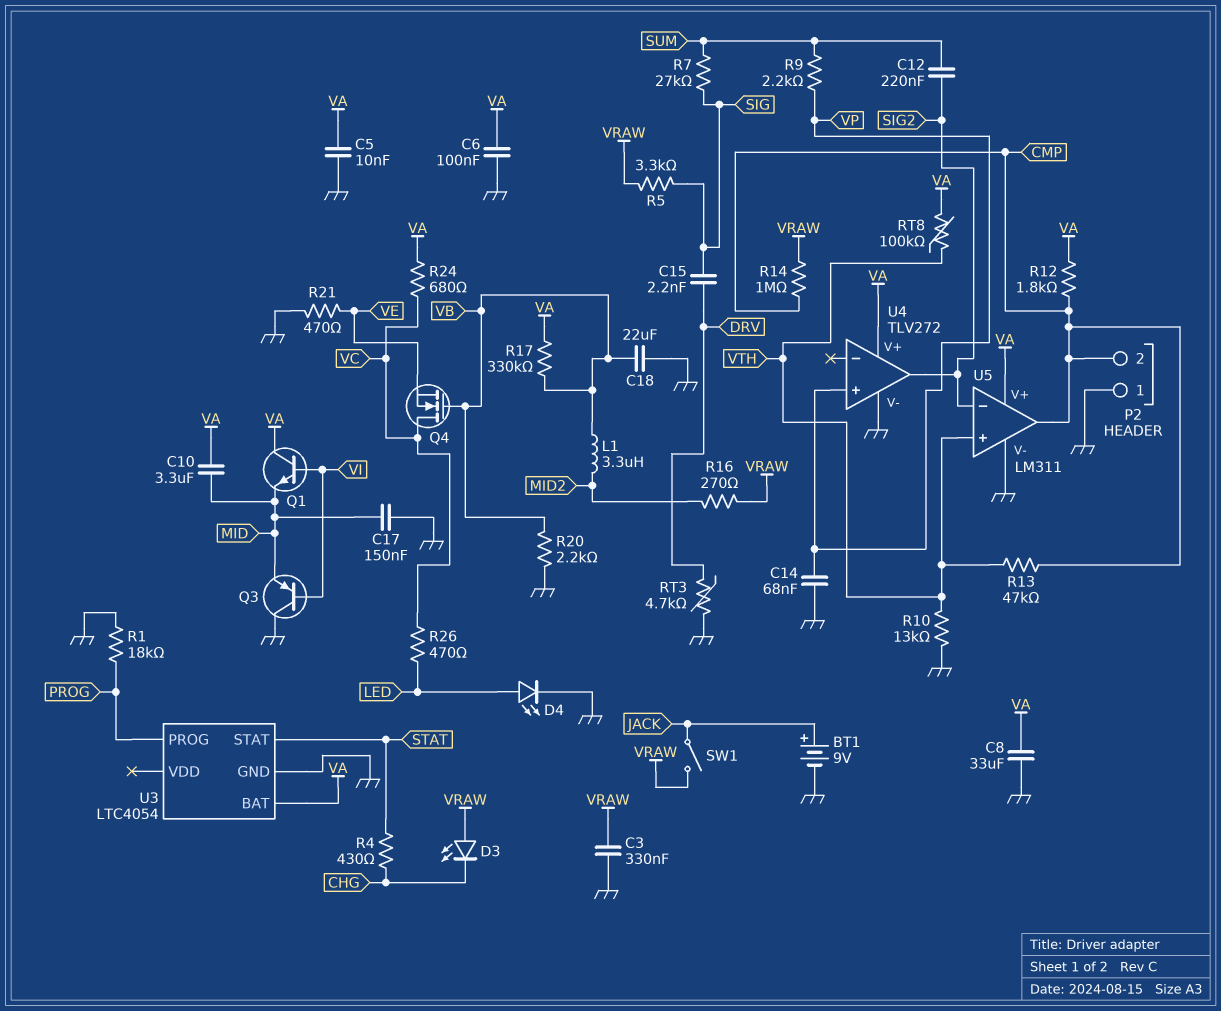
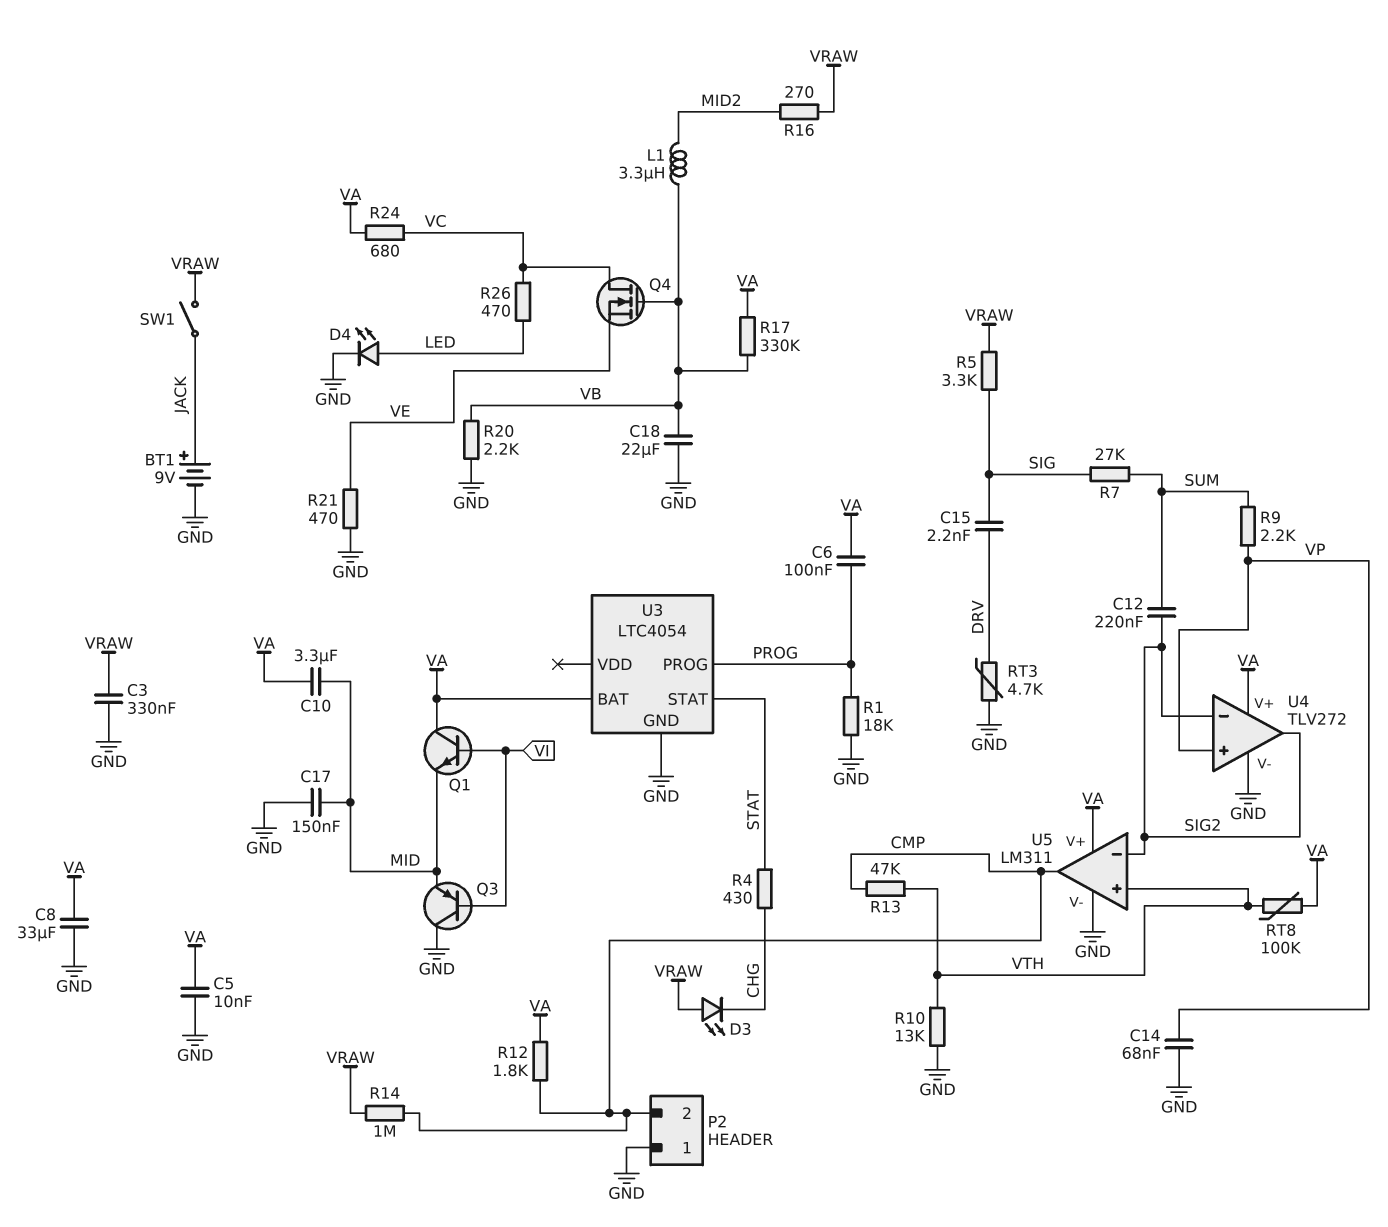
C6: 100nF (GND, VA) -> 100nF (PROG, VA)
U4 pin in-: none -> SIG2

